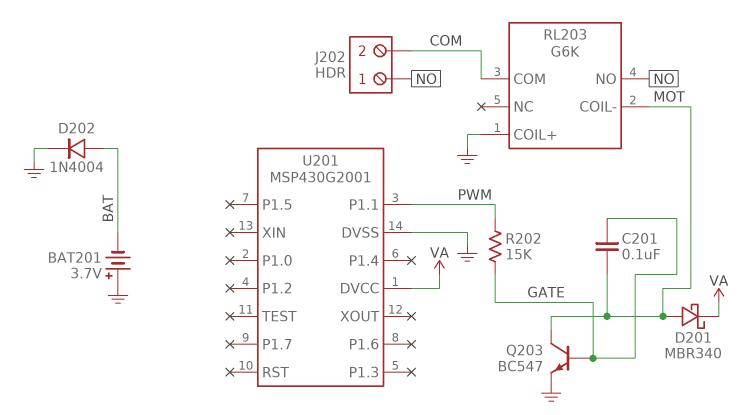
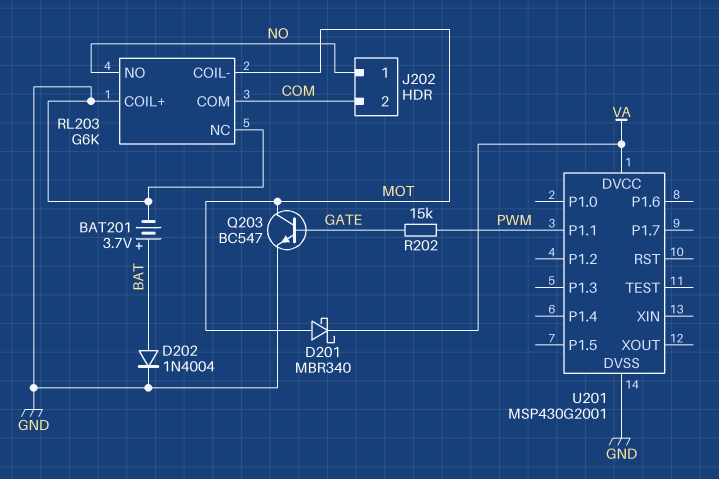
BAT201: 3.7V (plus GND, minus BAT) -> 3.7V (plus BAT, minus GND)
C201: 100nF (GATE, MOT) -> none
RL203 pin NC: none -> GND

